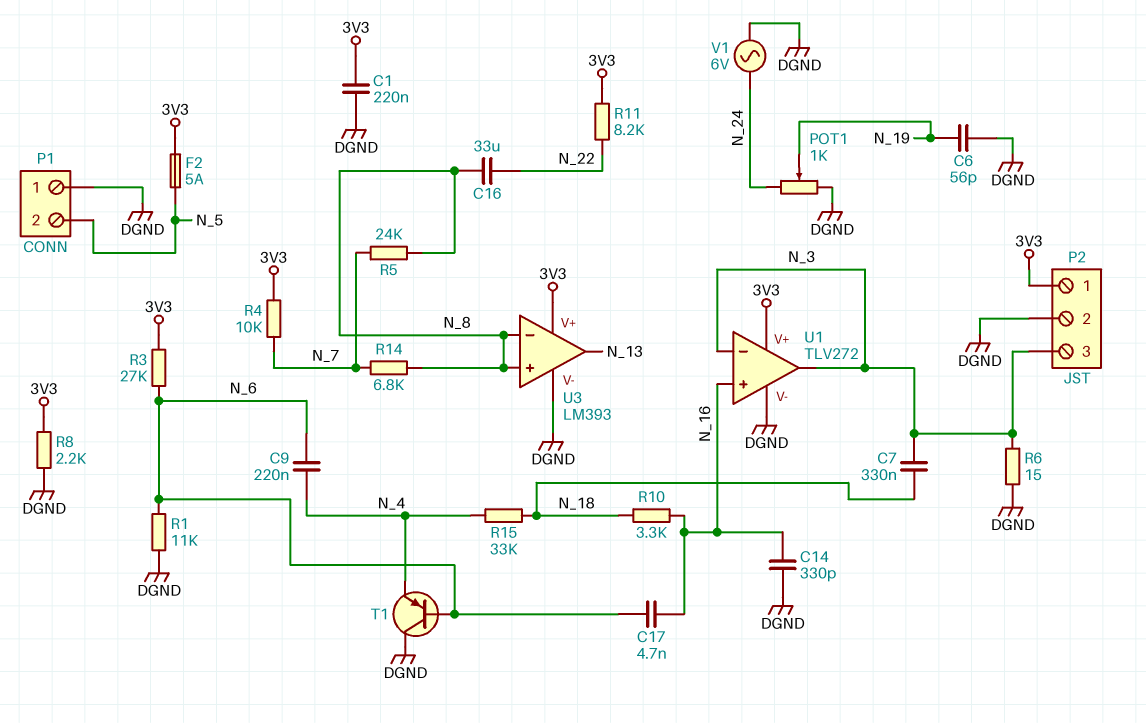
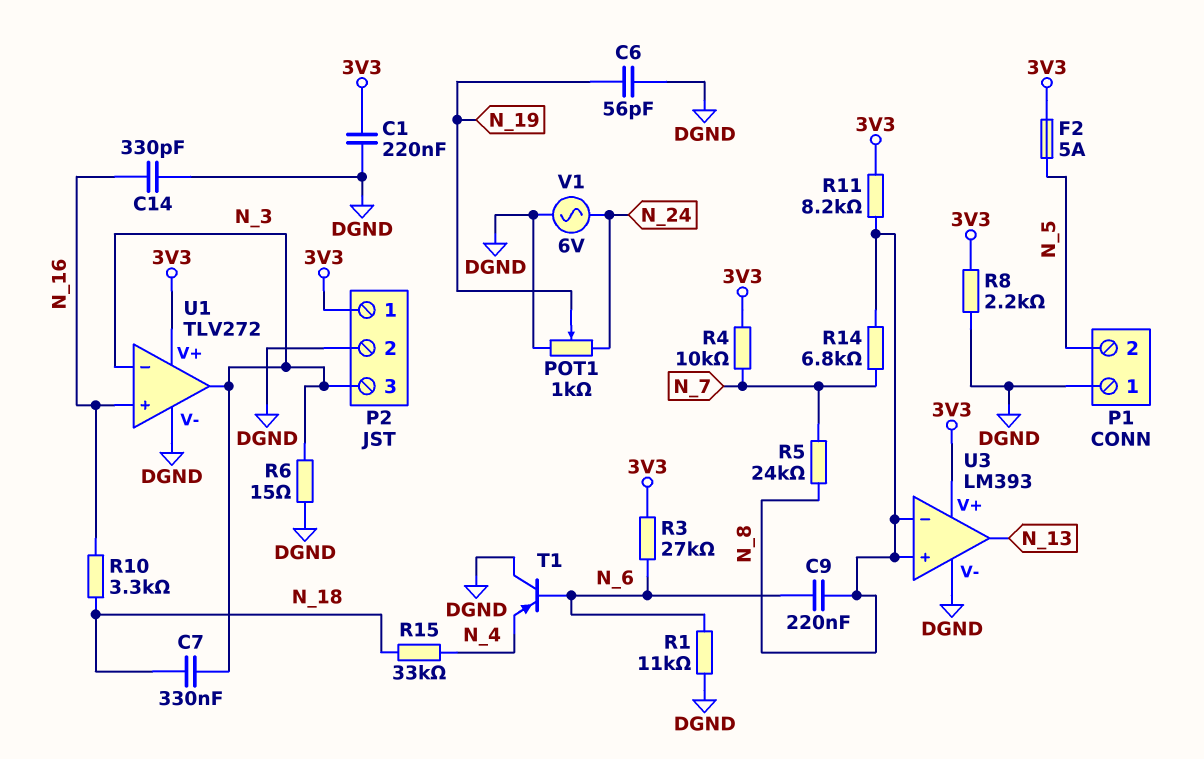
C9: 220nF (N_4, N_6) -> 220nF (N_6, N_8)
C16: 33uF (N_8, N_22) -> none
C17: 4.7nF (N_6, N_16) -> none
R11: 8.2k (3V3, N_22) -> 8.2k (3V3, N_8)

